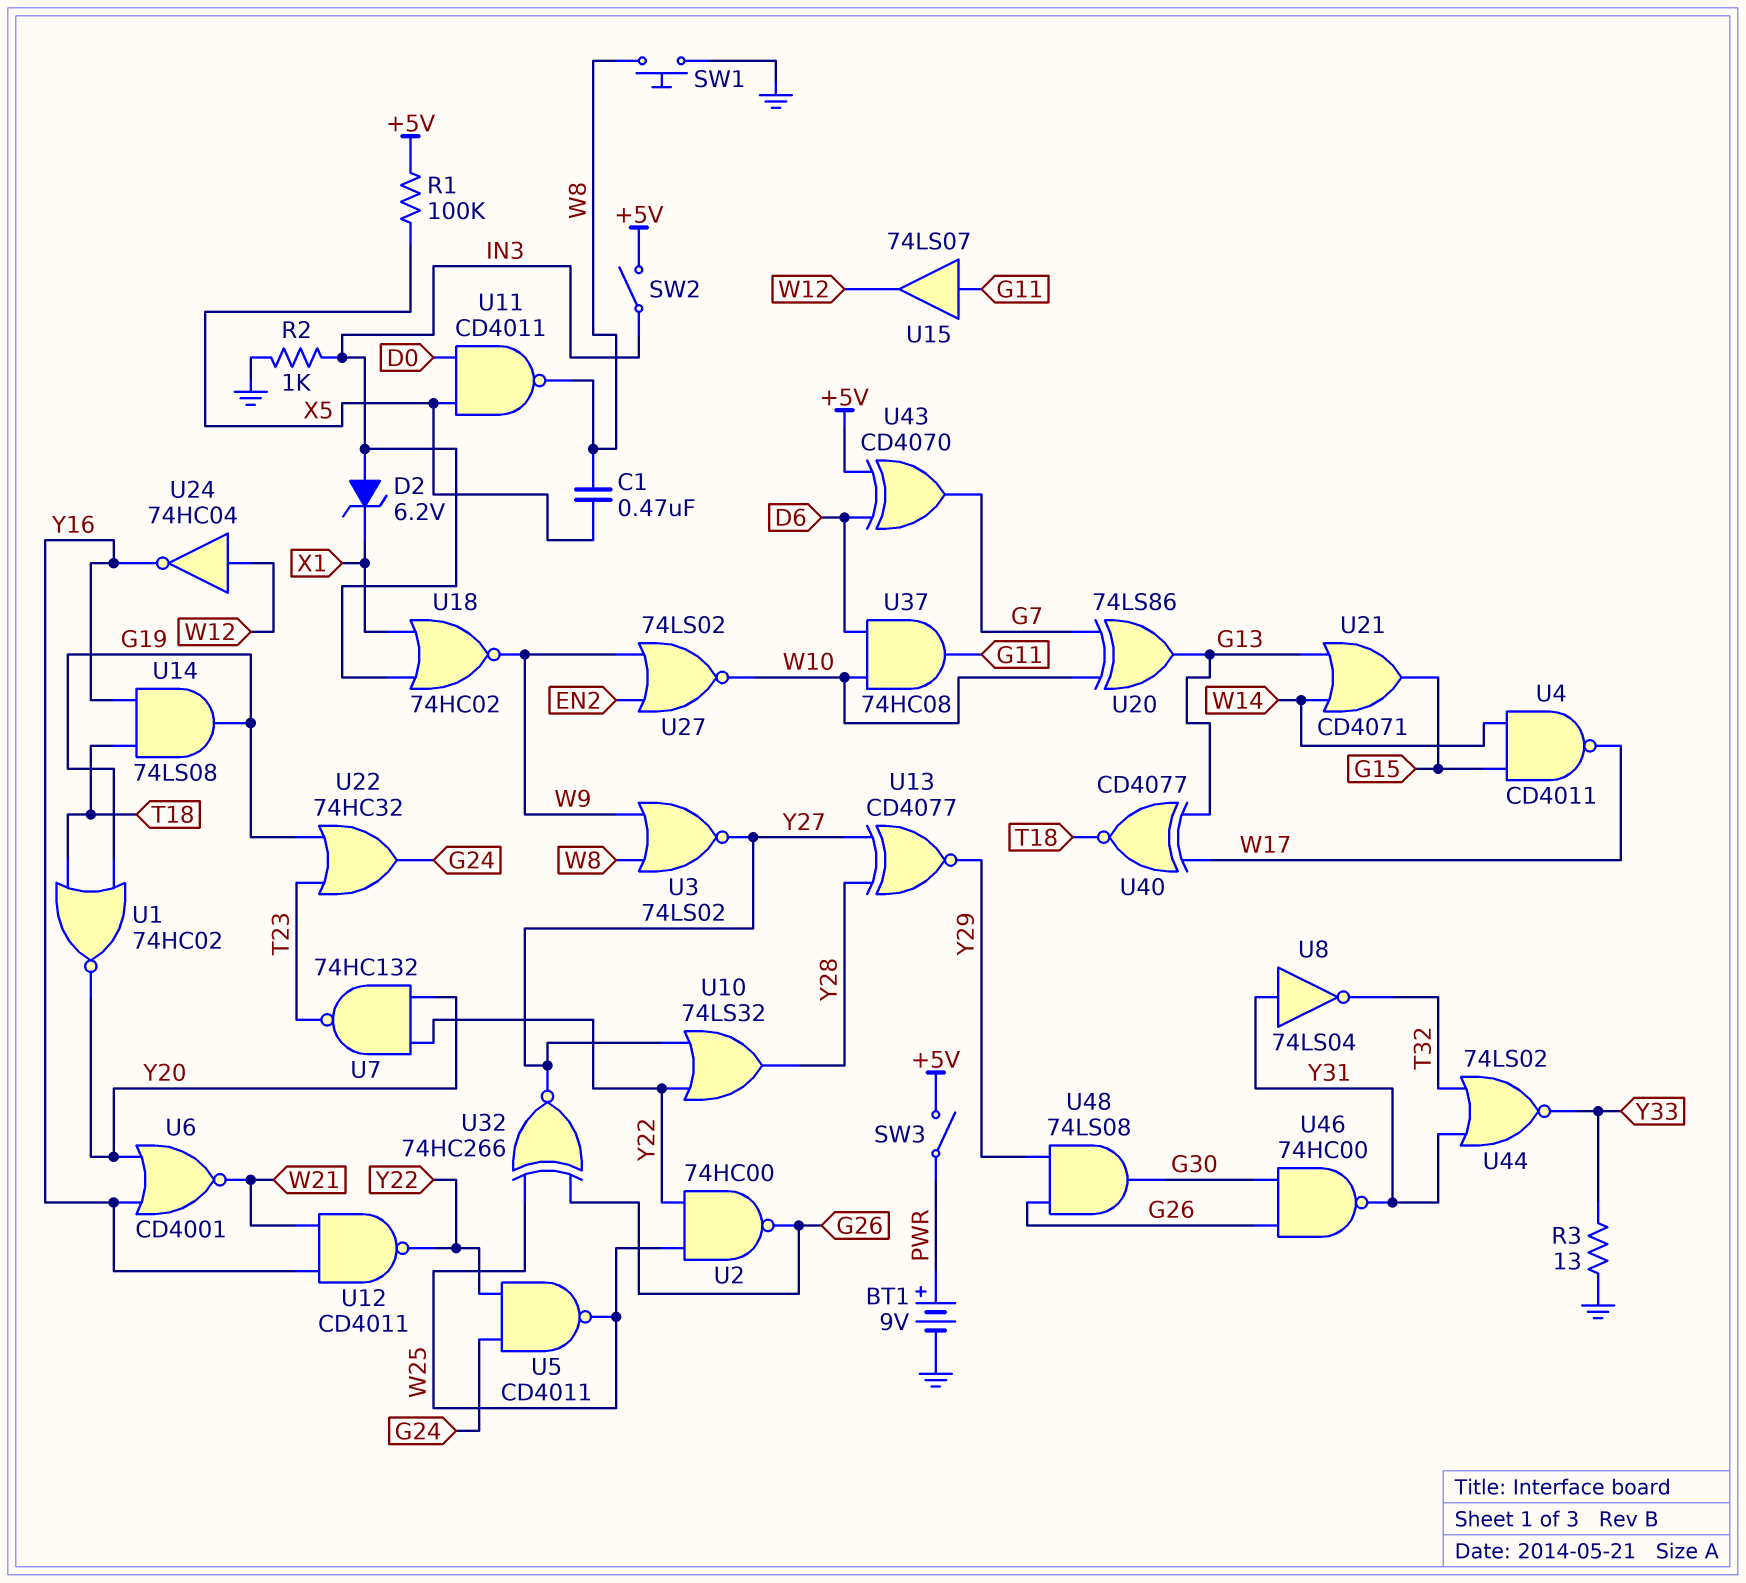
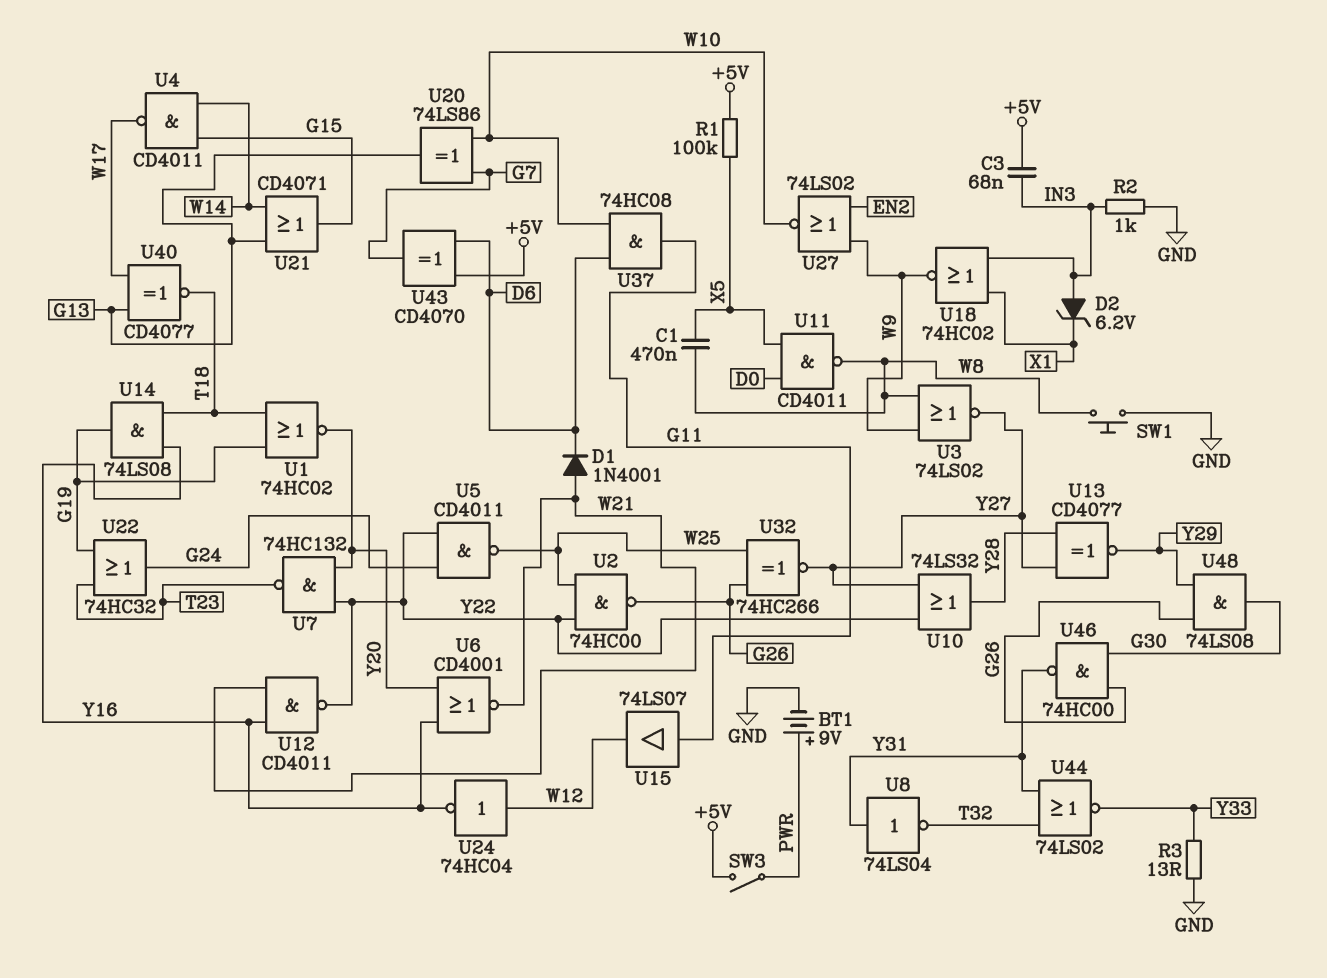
C3: none -> 68nF (+5V, IN3)
D1: none -> diode 1N4001 (A W21, K D6)
SW2: switch (+5V, IN3) -> none

